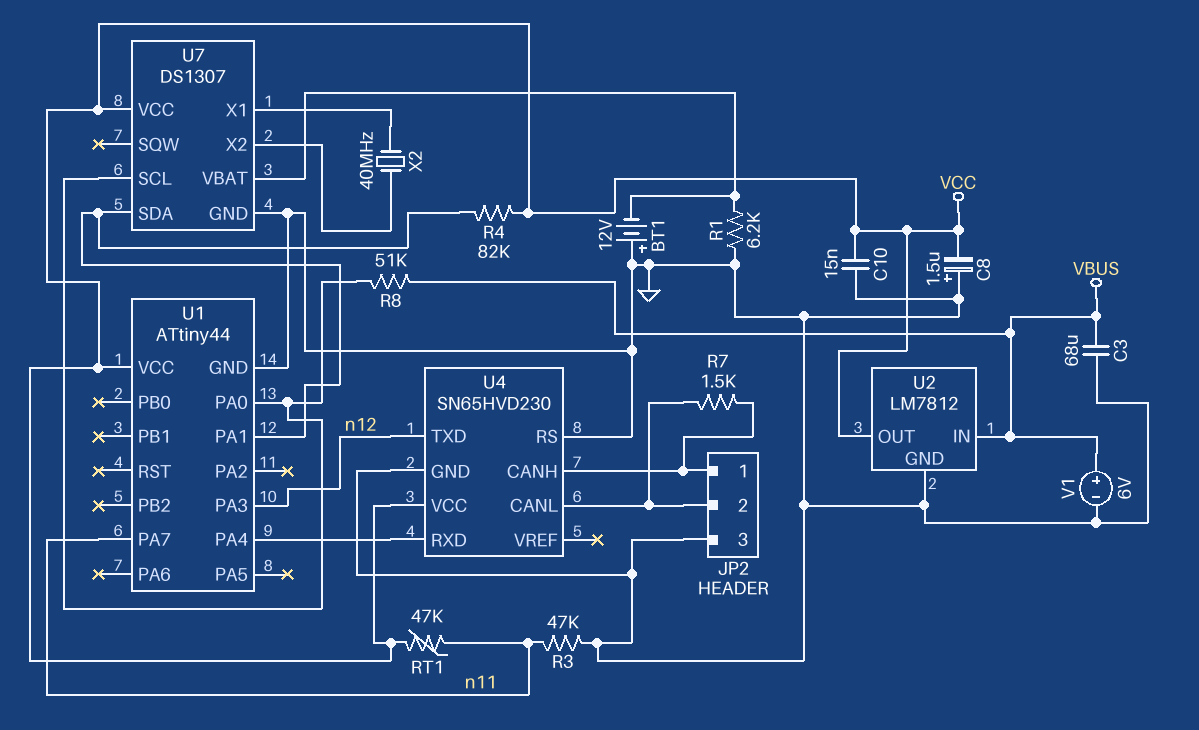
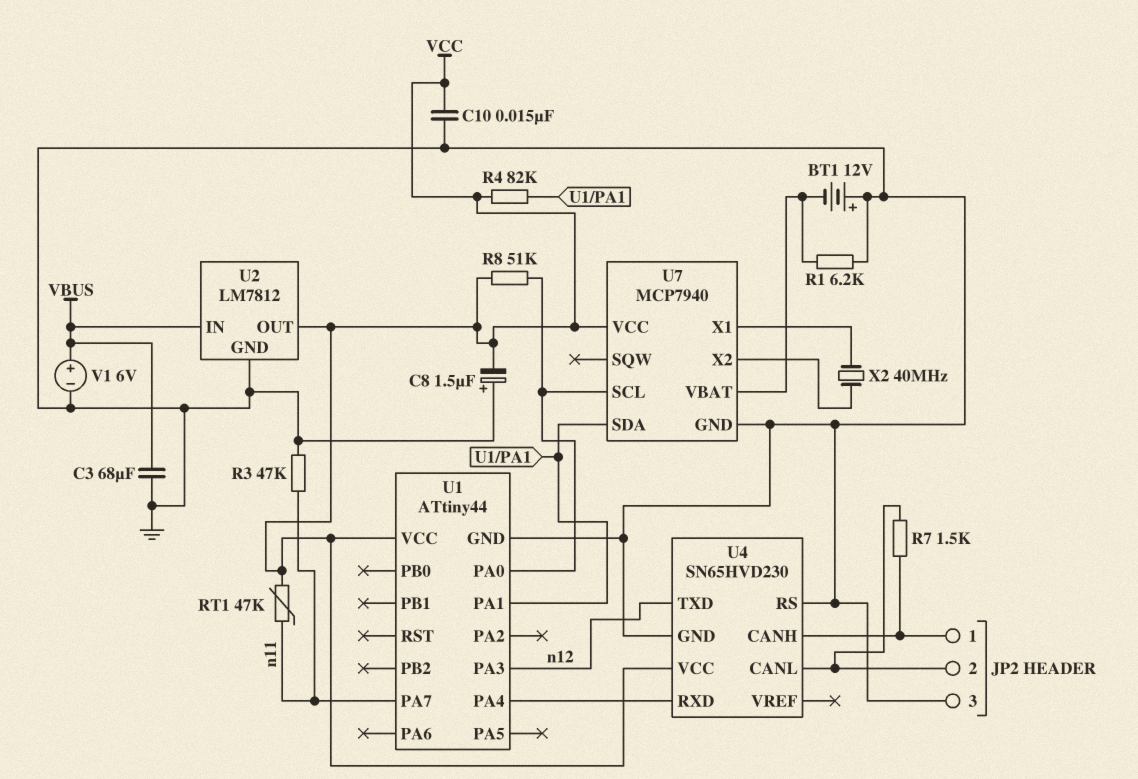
R8: 51k (U1/PA0, VBUS) -> 51k (U1/PA0, VCC)
U7: DS1307 -> MCP7940

